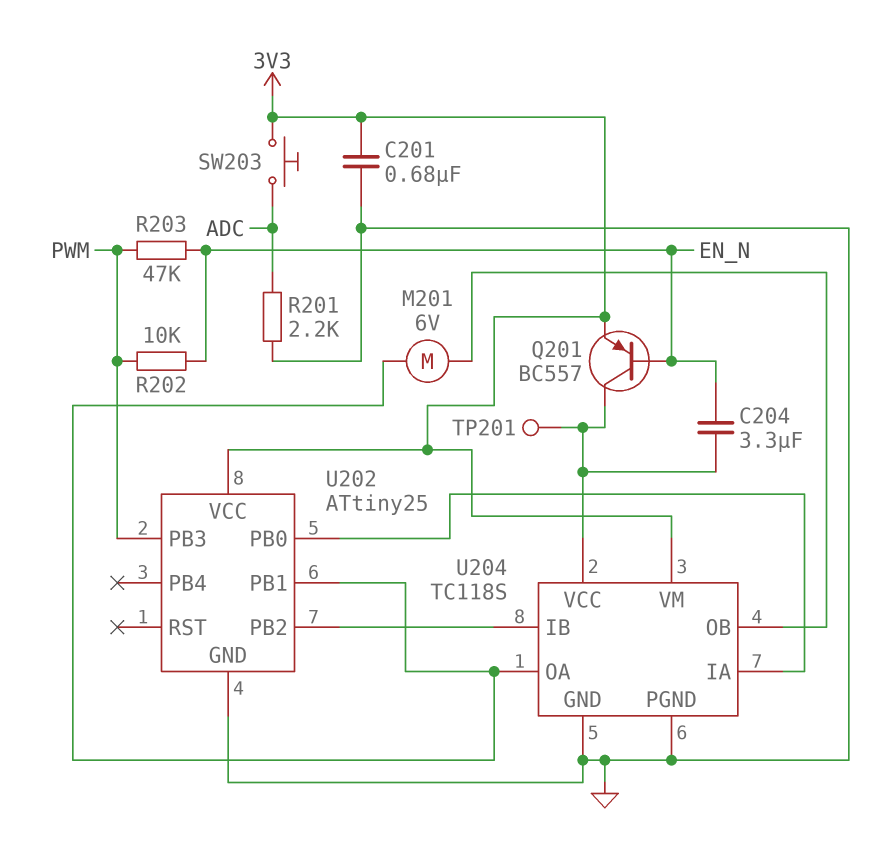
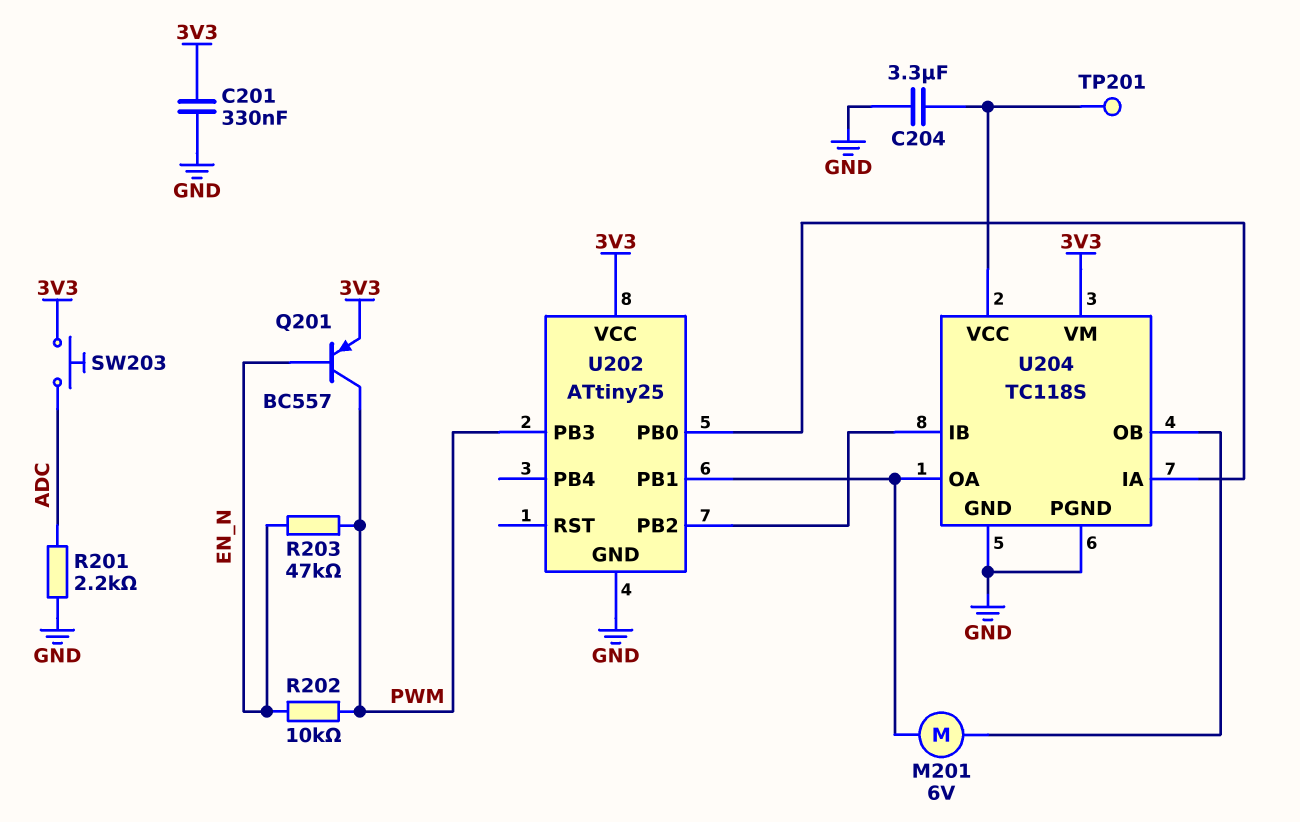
C201: 680nF (3V3, GND) -> 330nF (3V3, GND)
C204: 3.3uF (EN_N, U204/VCC) -> 3.3uF (GND, U204/VCC)
Q201: PNP BC557 (B EN_N, C U204/VCC, E 3V3) -> PNP BC557 (B EN_N, C PWM, E 3V3)

